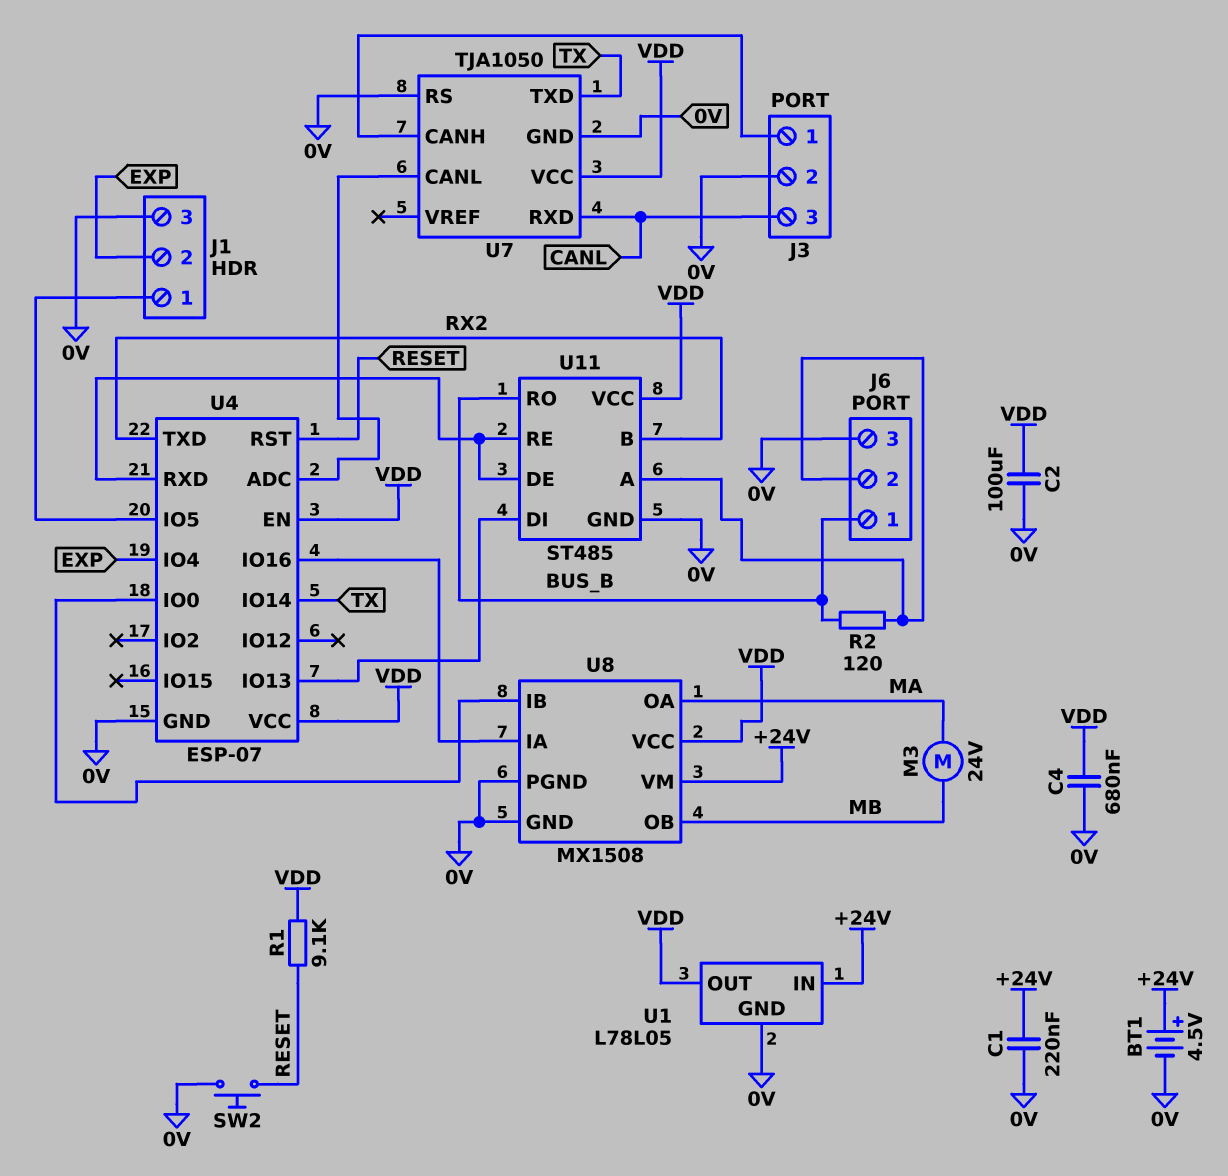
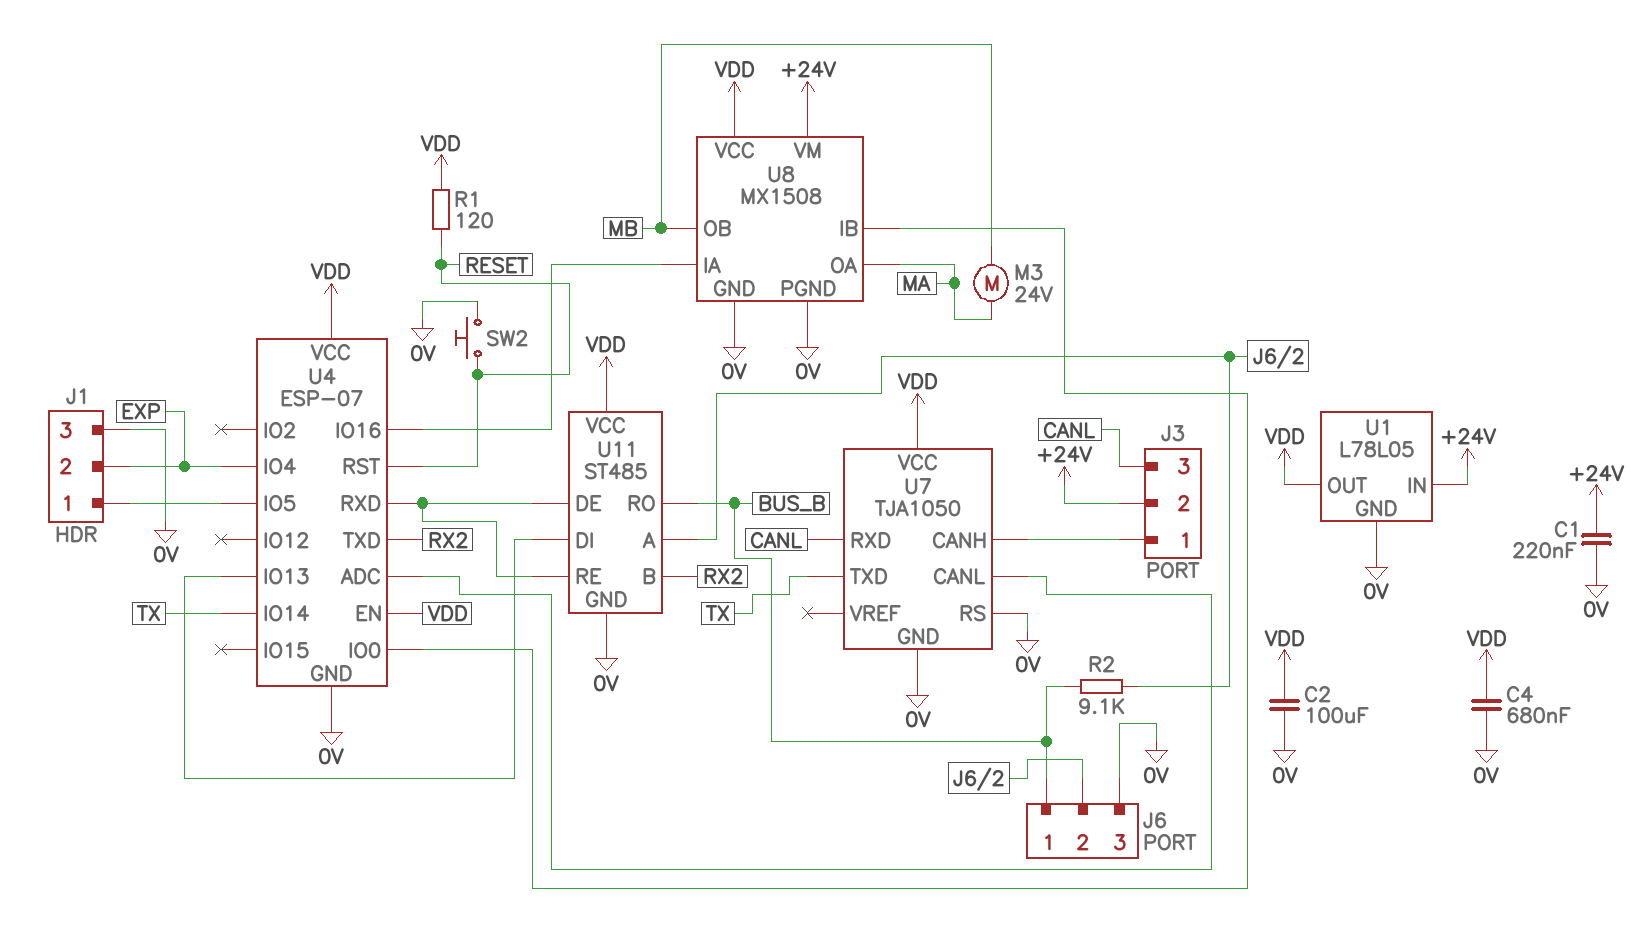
BT1: 4.5V (plus +24V, minus 0V) -> none
J3 pin 2: 0V -> +24V
R1: 9.1k (RESET, VDD) -> 120 (RESET, VDD)
R2: 120 (BUS_B, J6/2) -> 9.1k (BUS_B, J6/2)

